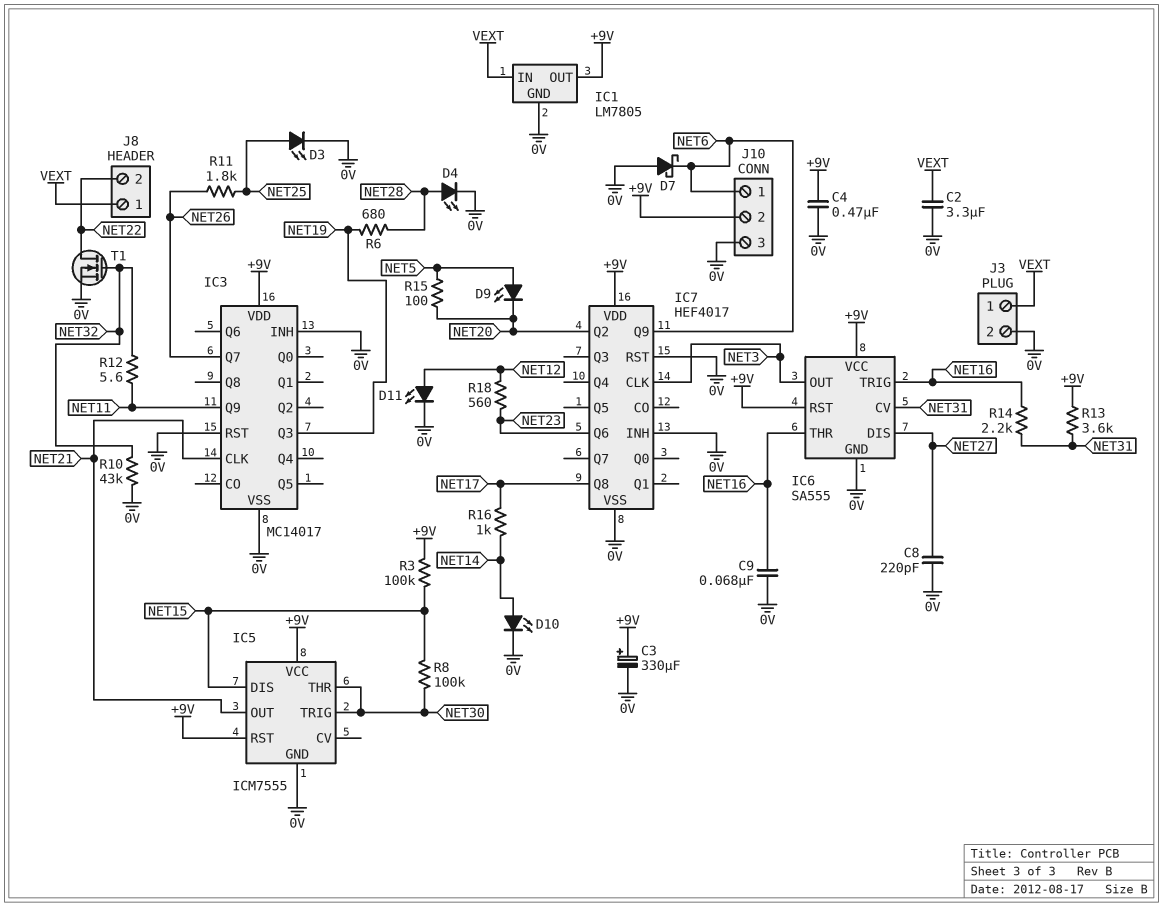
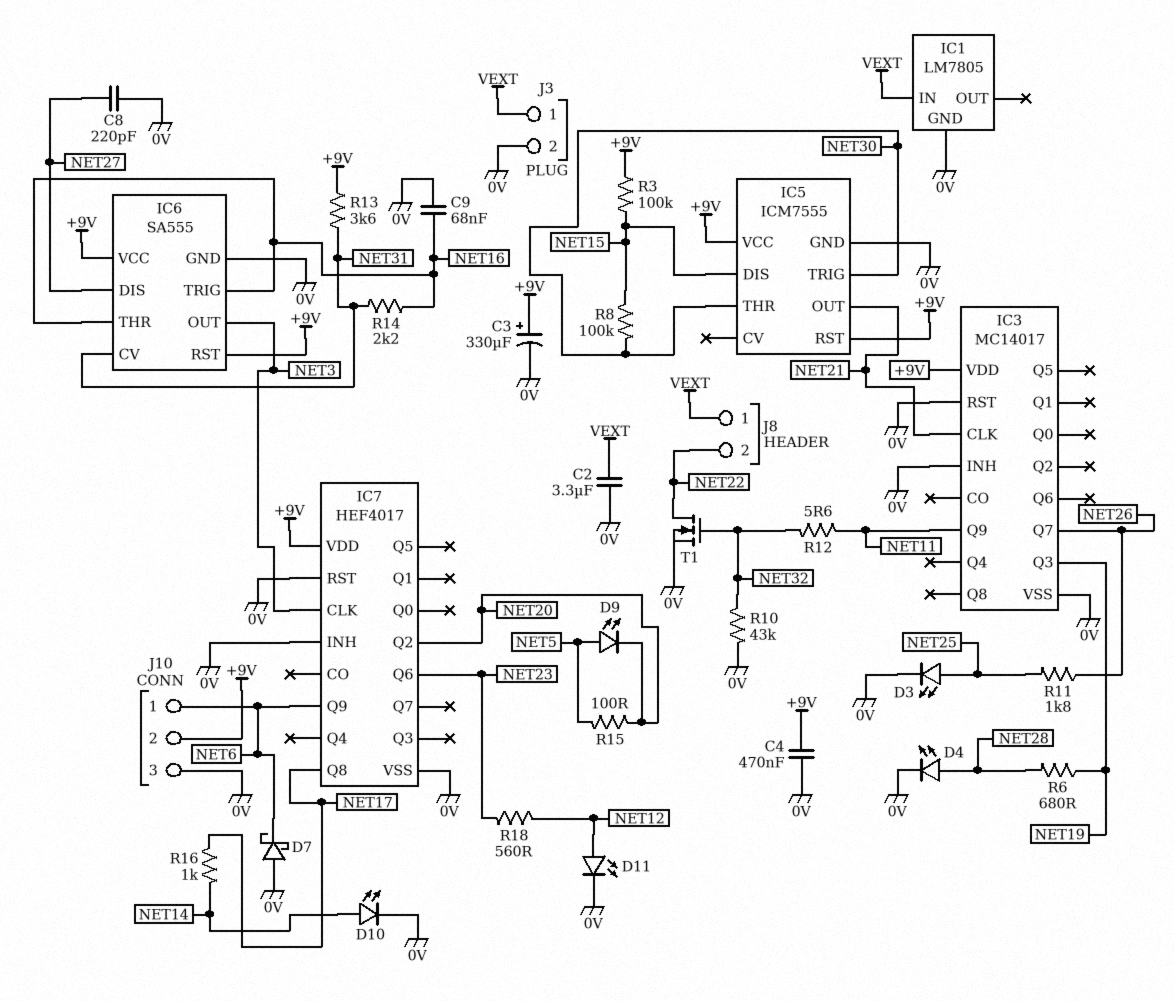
IC1 pin OUT: +9V -> none

